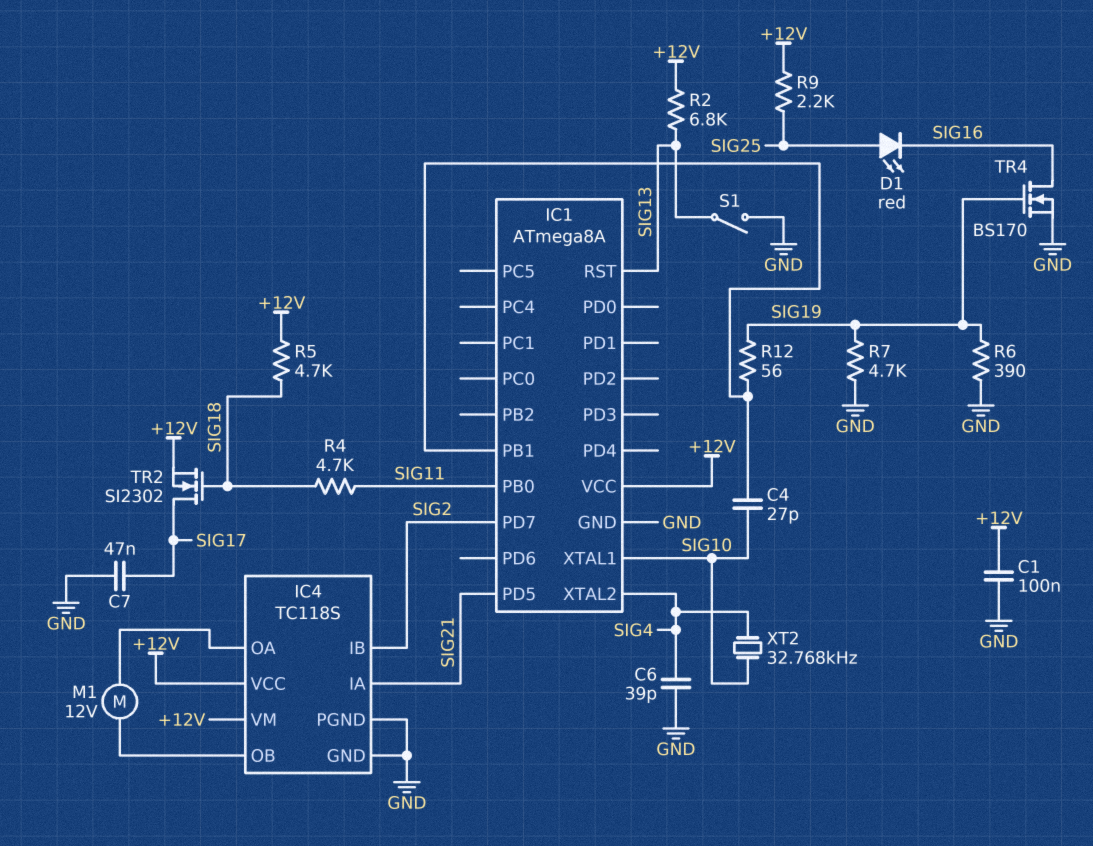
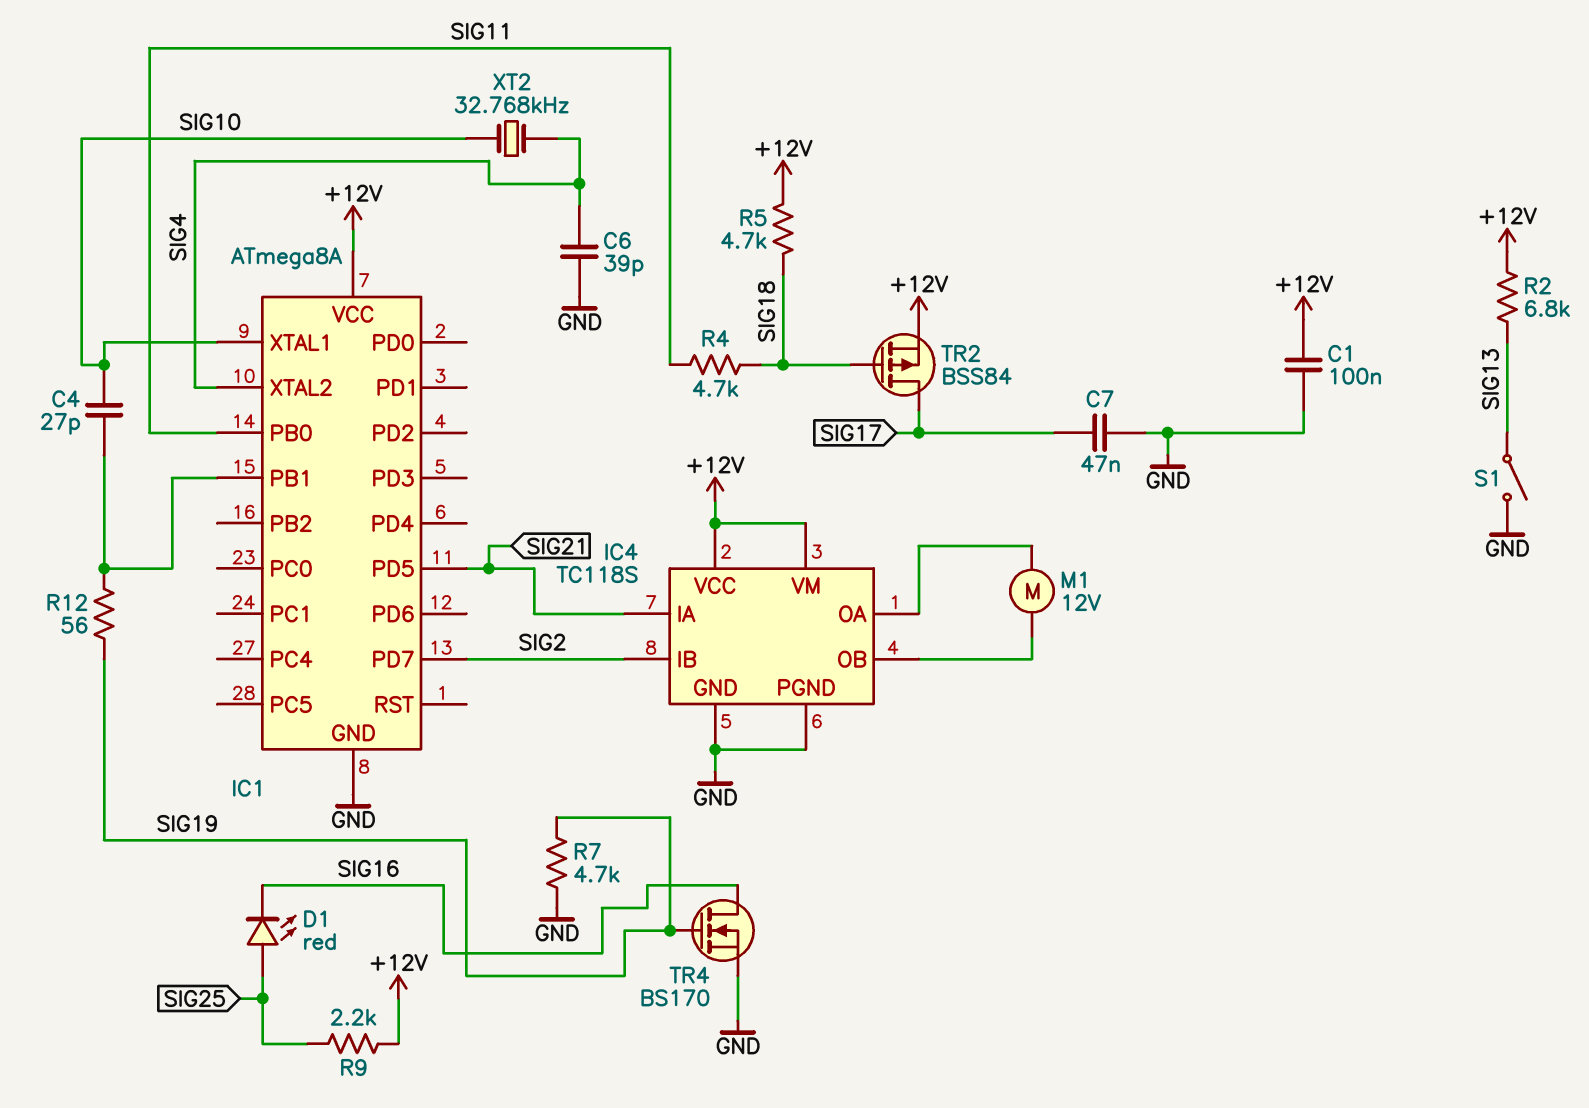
IC1 pin RST: SIG13 -> none
R6: 390 (GND, SIG19) -> none
TR2: NMOS SI2302 (G SIG18, D SIG17, S +12V) -> PMOS BSS84 (G SIG18, D SIG17, S +12V)

